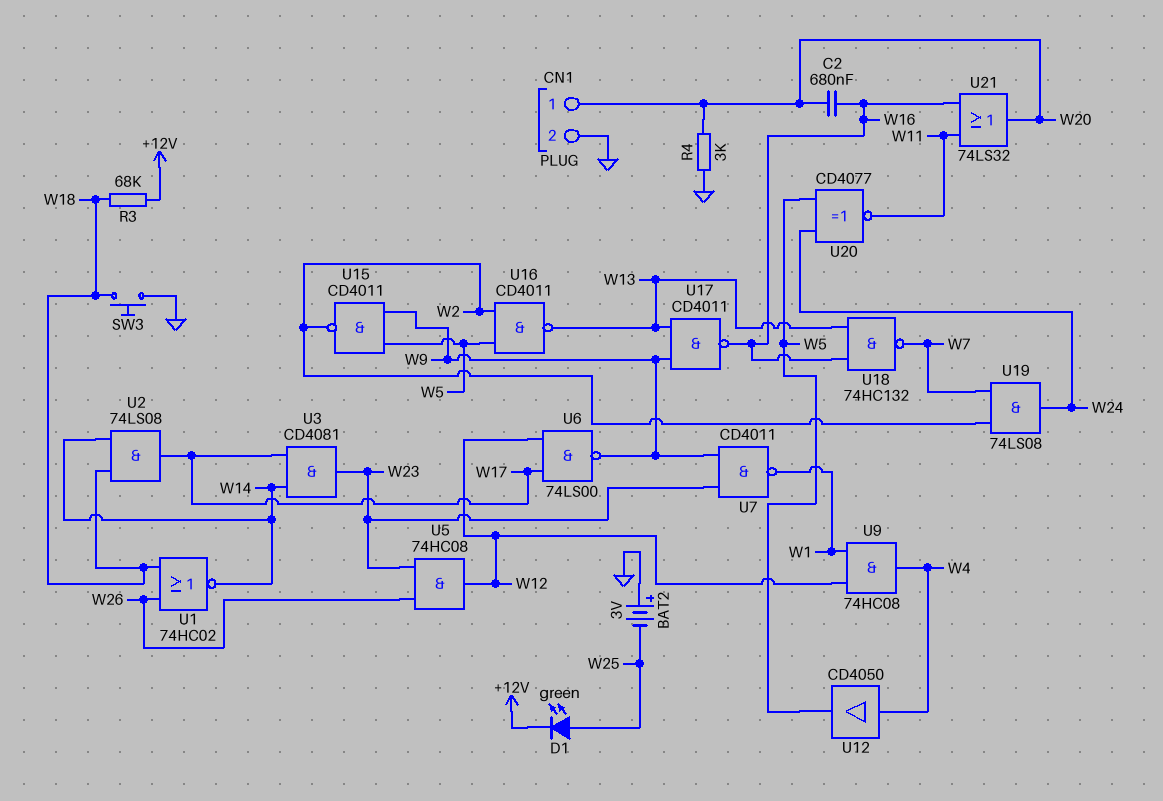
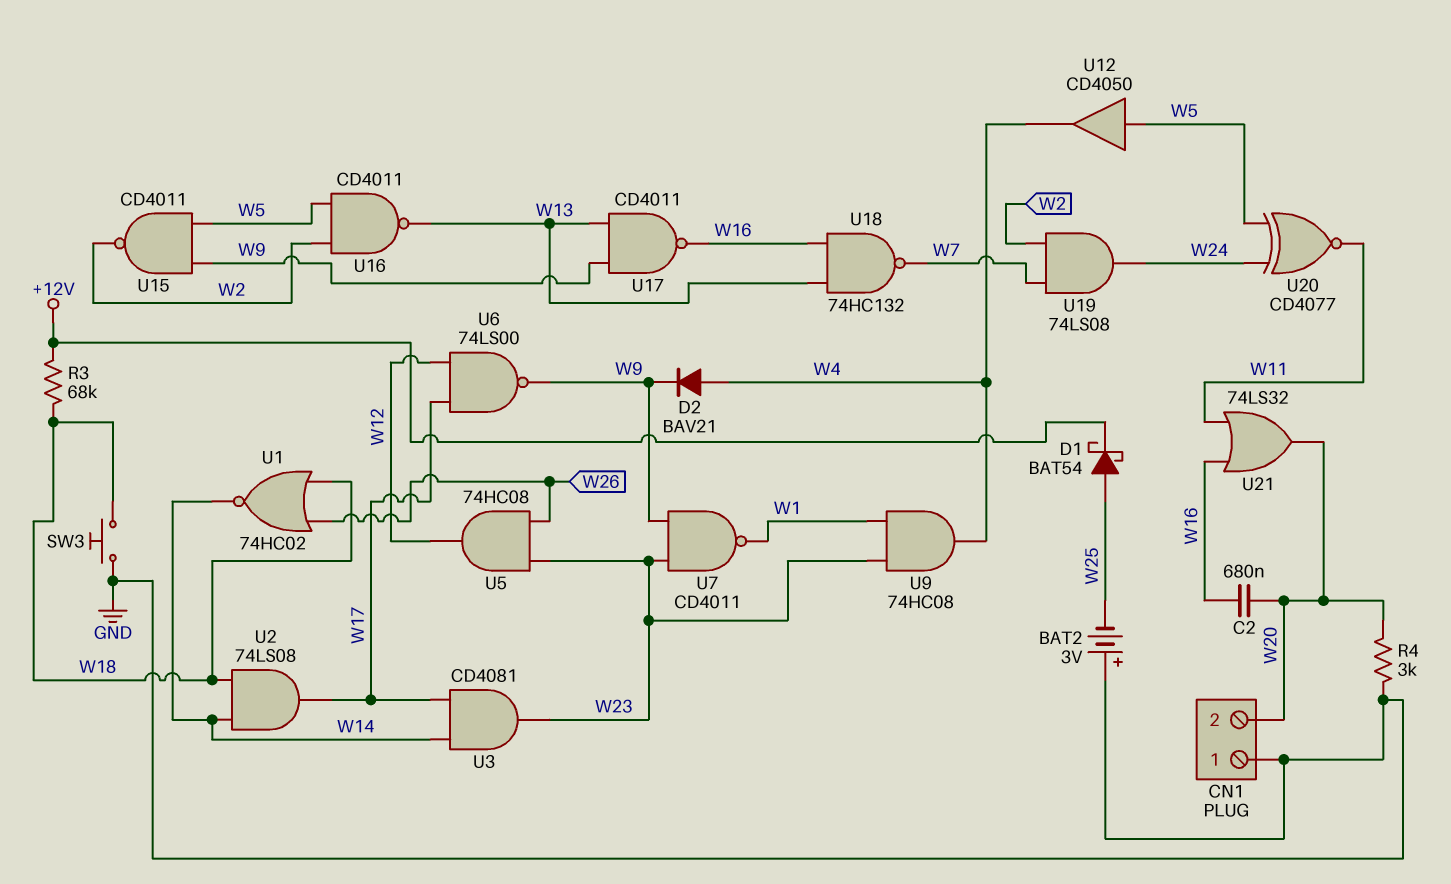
CN1 pin 1: W20 -> GND
CN1 pin 2: GND -> W20
D1: LED green (A W25, K +12V) -> schottky BAT54 (A W25, K +12V)
D2: none -> diode BAV21 (A W4, K W9)
U9: AND 74HC08 (in W1, in W12, out W4) -> AND 74HC08 (in W1, in W23, out W4)
U12: buffer CD4050 (in W4, out W5) -> buffer CD4050 (in W5, out W4)

